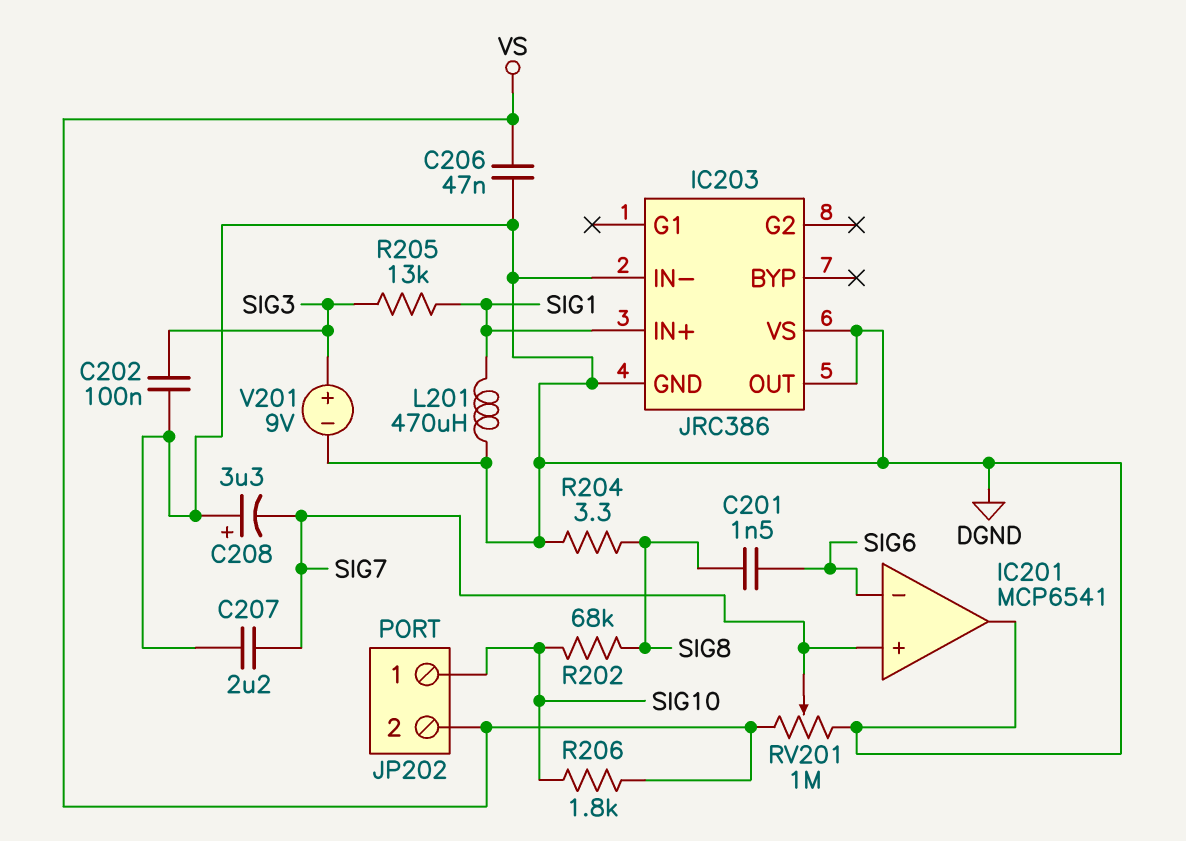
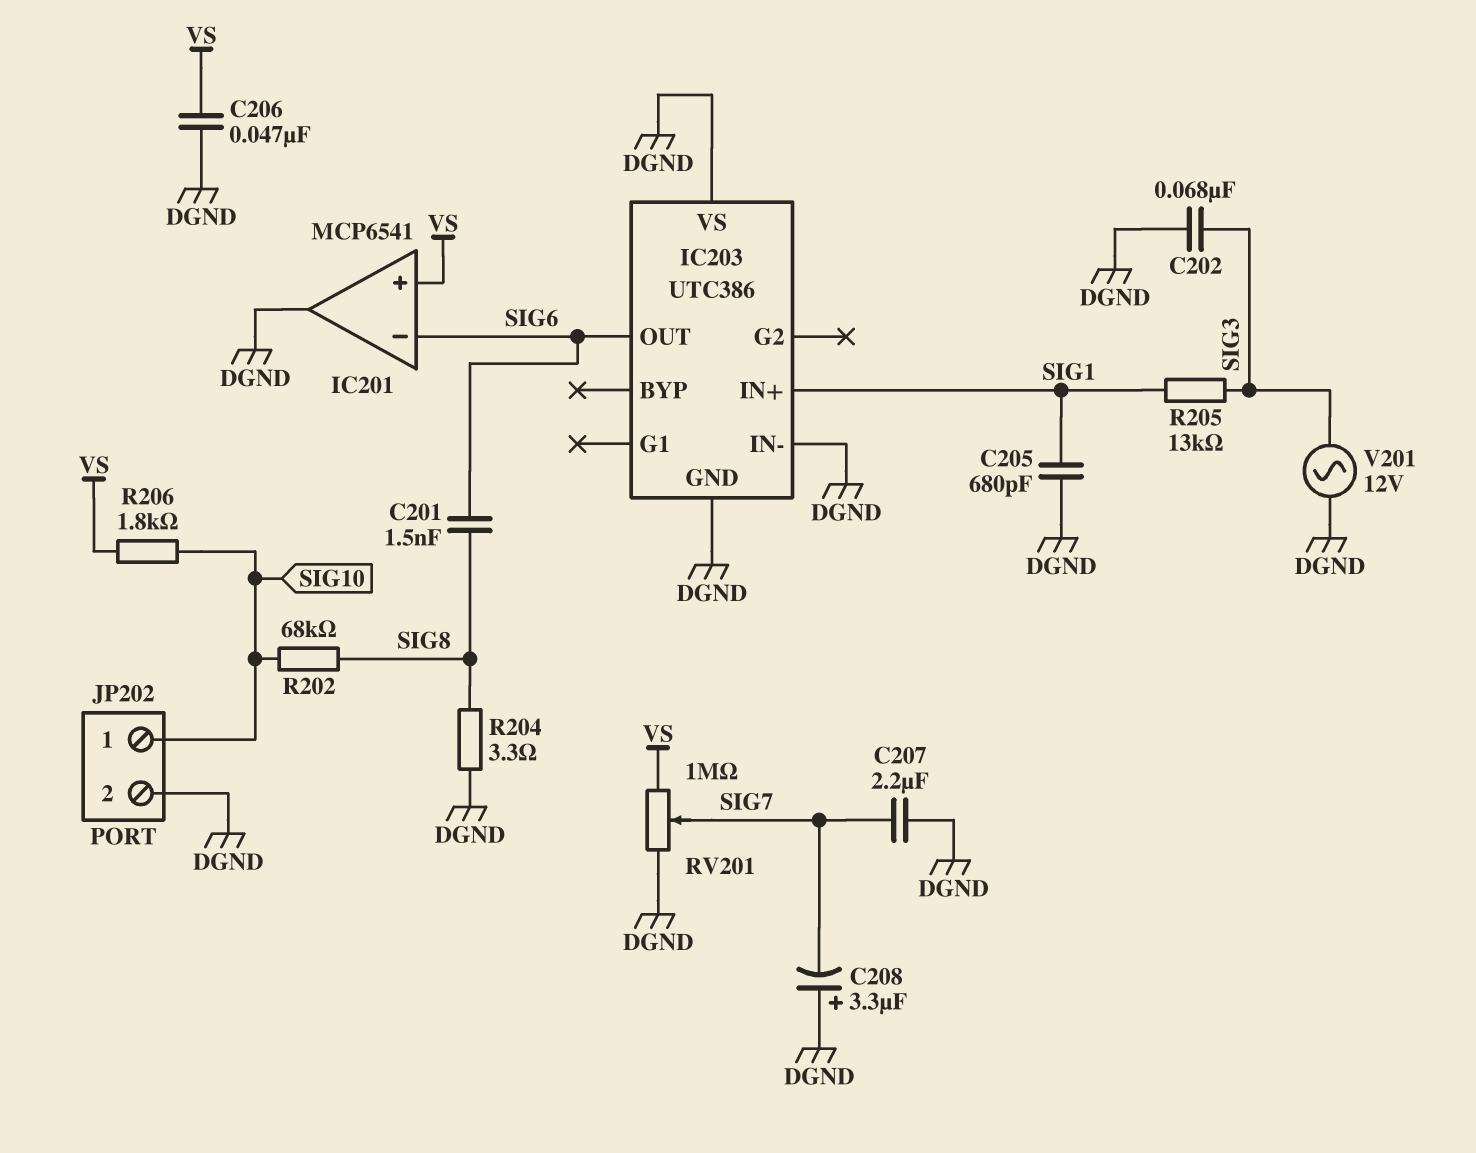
C202: 100nF (DGND, SIG3) -> 68nF (DGND, SIG3)
C205: none -> 680pF (DGND, SIG1)
IC201 pin in+: SIG7 -> VS
IC203: JRC386 -> UTC386
IC203 pin OUT: DGND -> SIG6
JP202 pin 2: VS -> DGND
L201: 470uH (DGND, SIG1) -> none
V201: 9V (plus SIG3, minus DGND) -> AC 12V (DGND, SIG3)

